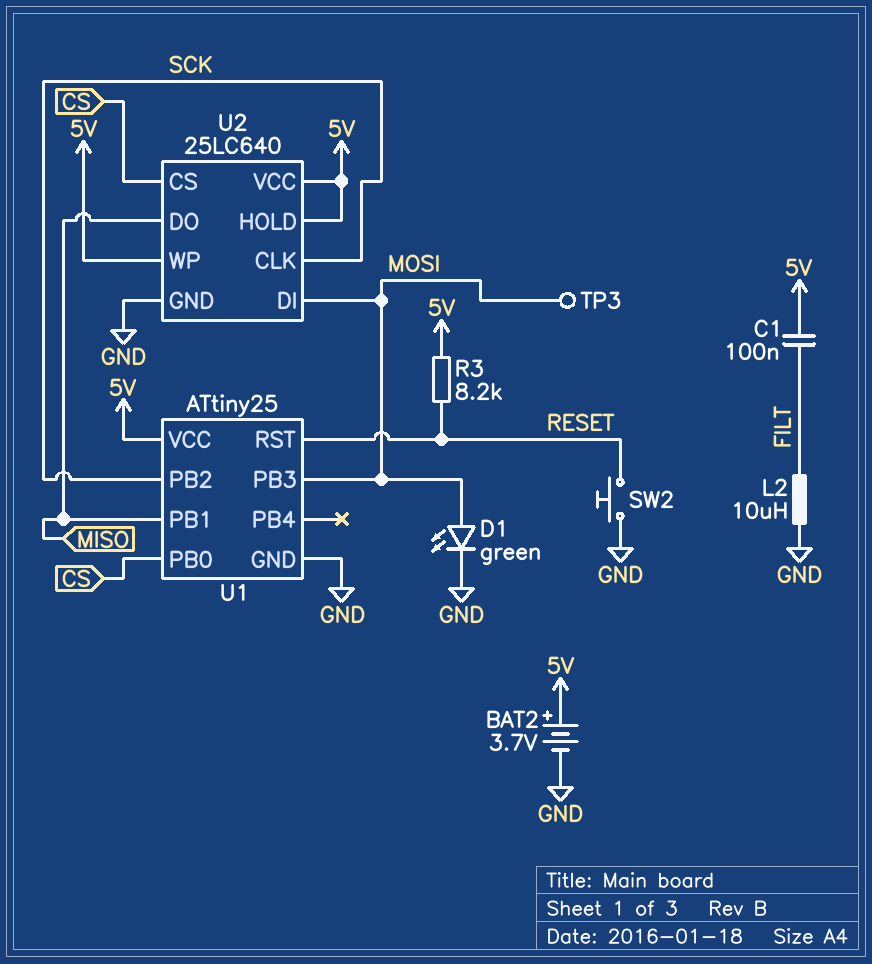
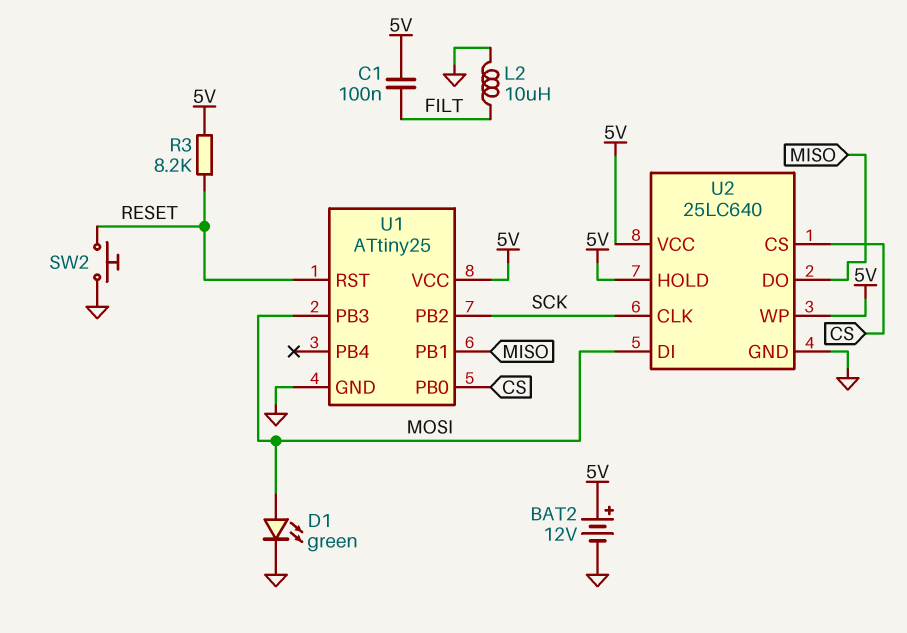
BAT2: 3.7V (plus 5V, minus GND) -> 12V (plus 5V, minus GND)
TP3: test point (MOSI) -> none

